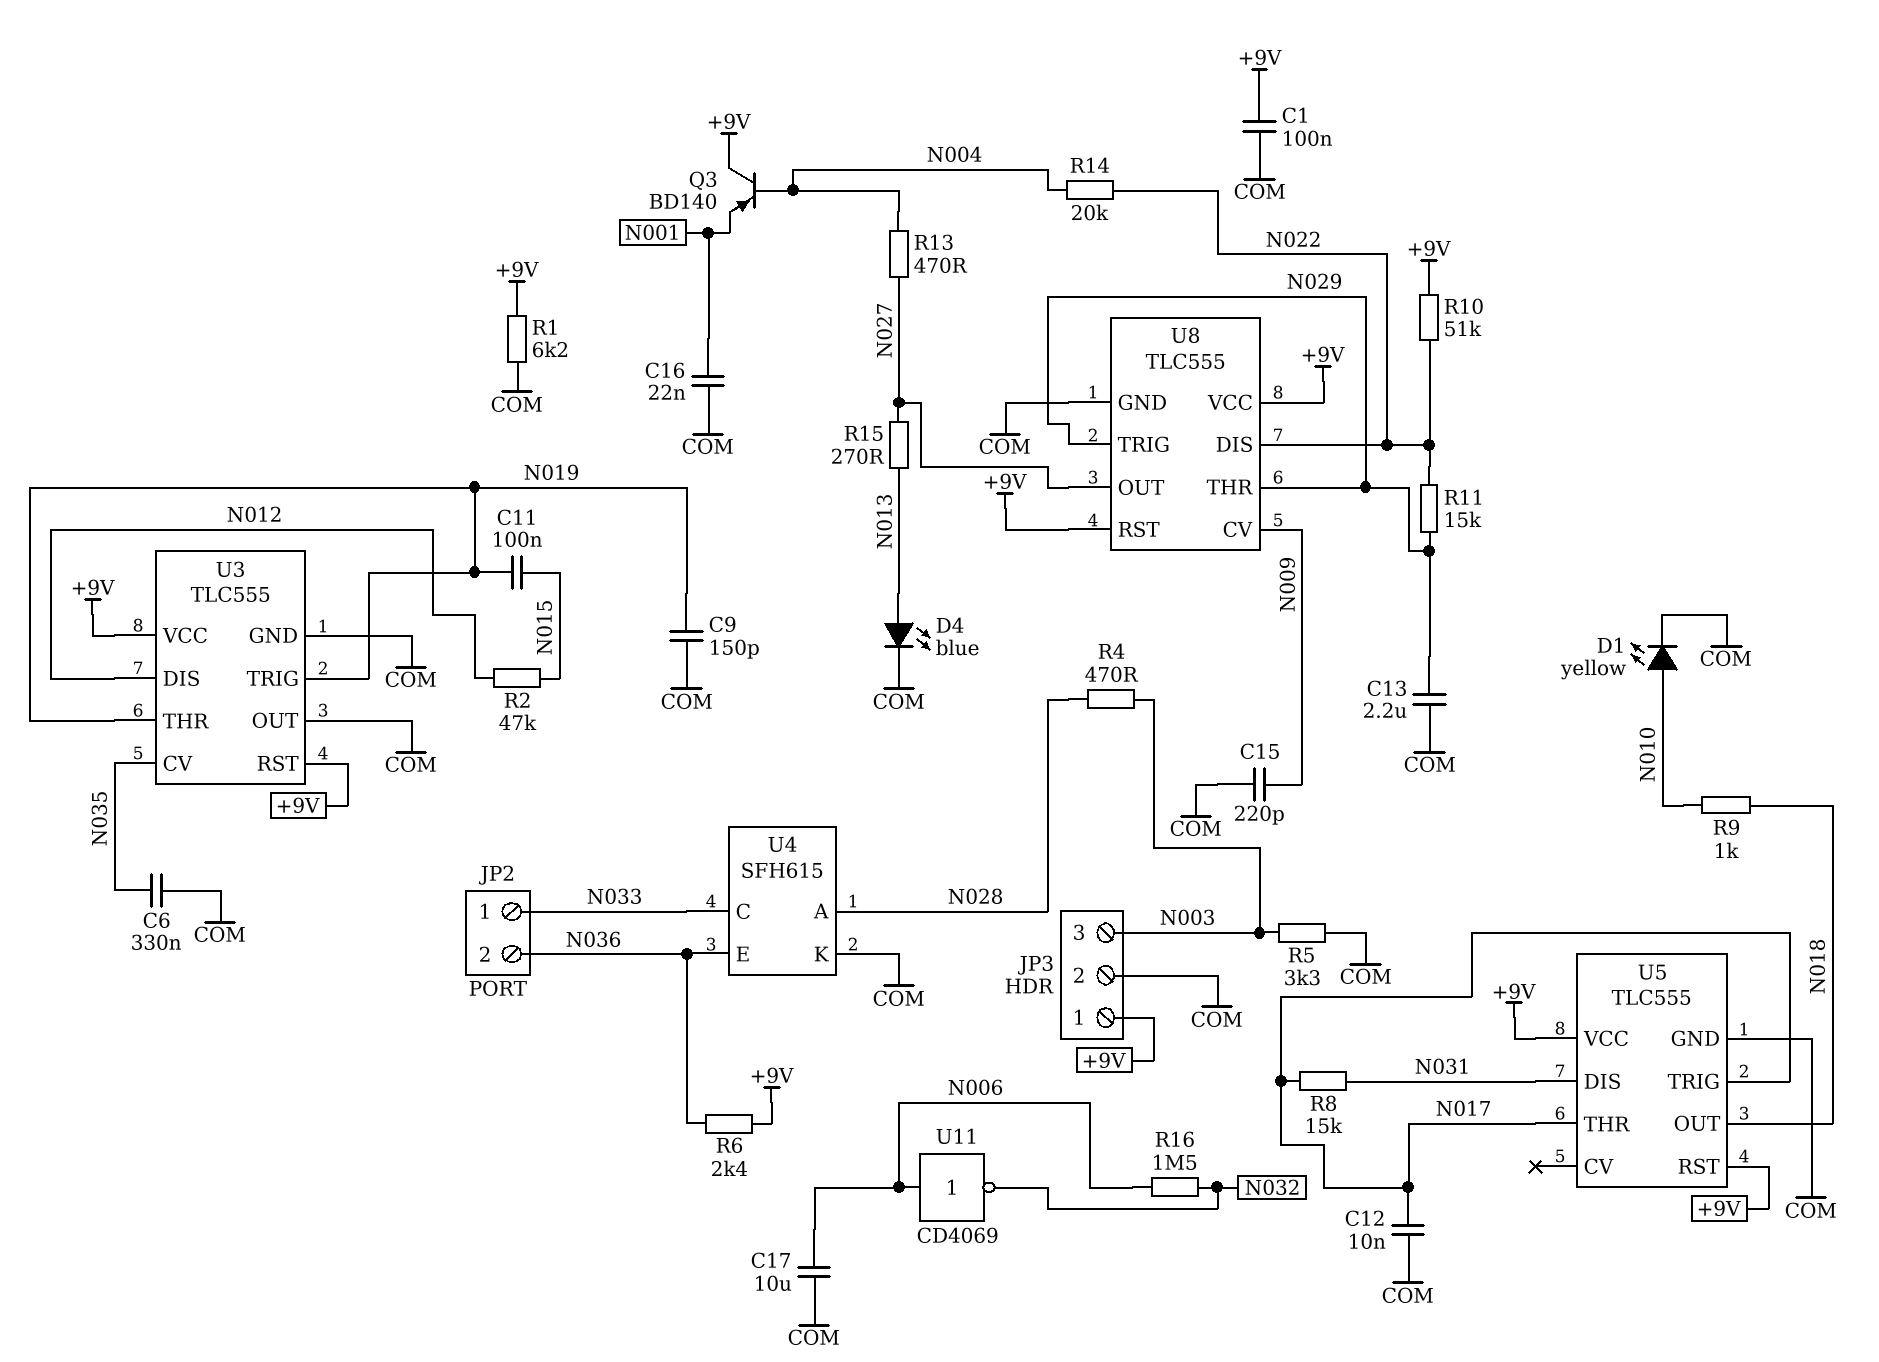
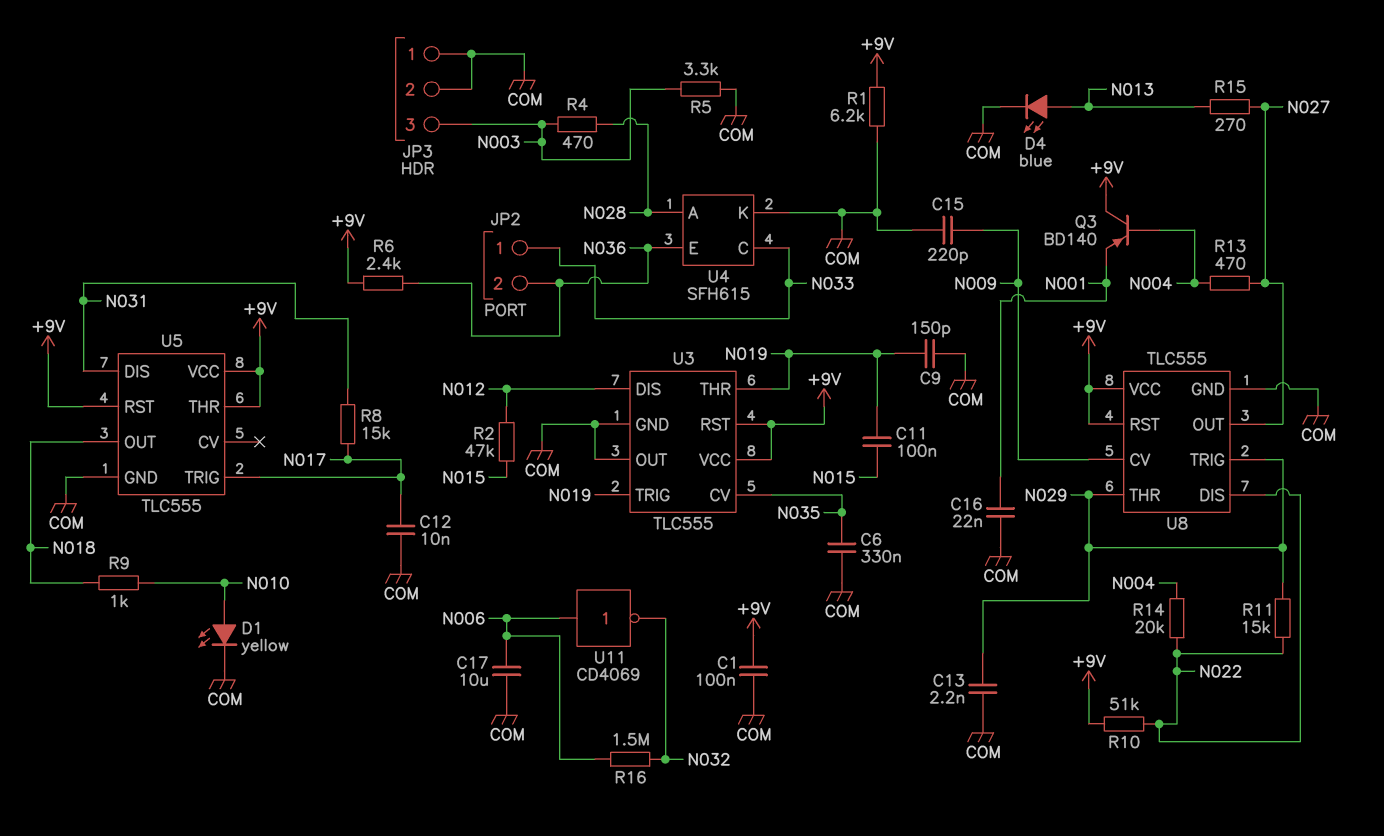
C13: 2.2uF (COM, N029) -> 2.2nF (COM, N029)
JP3 pin 1: +9V -> COM
U5 pin THR: N017 -> +9V

